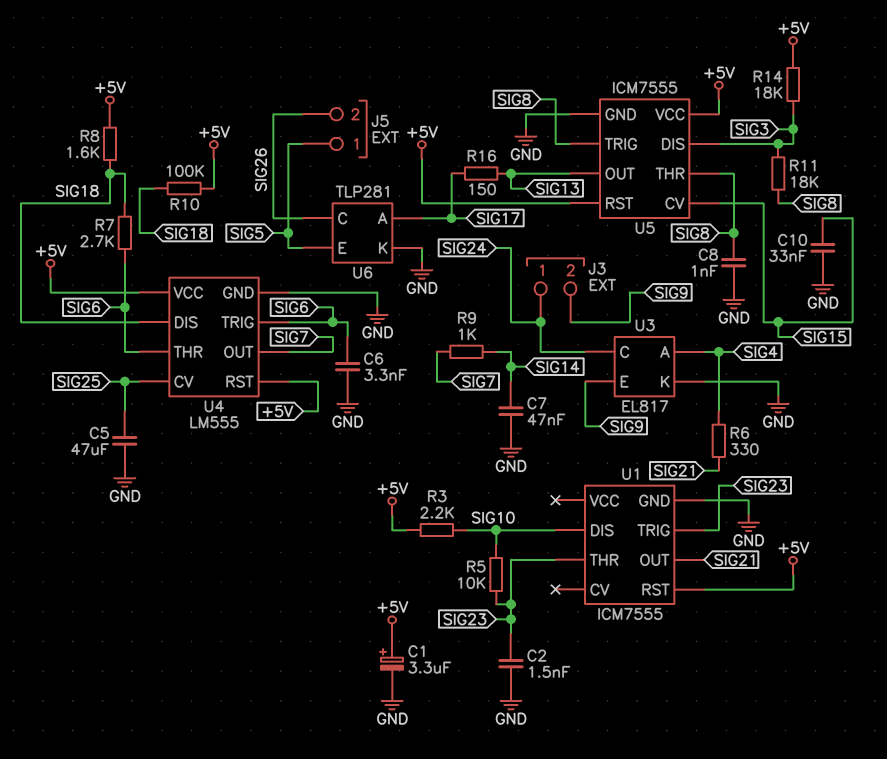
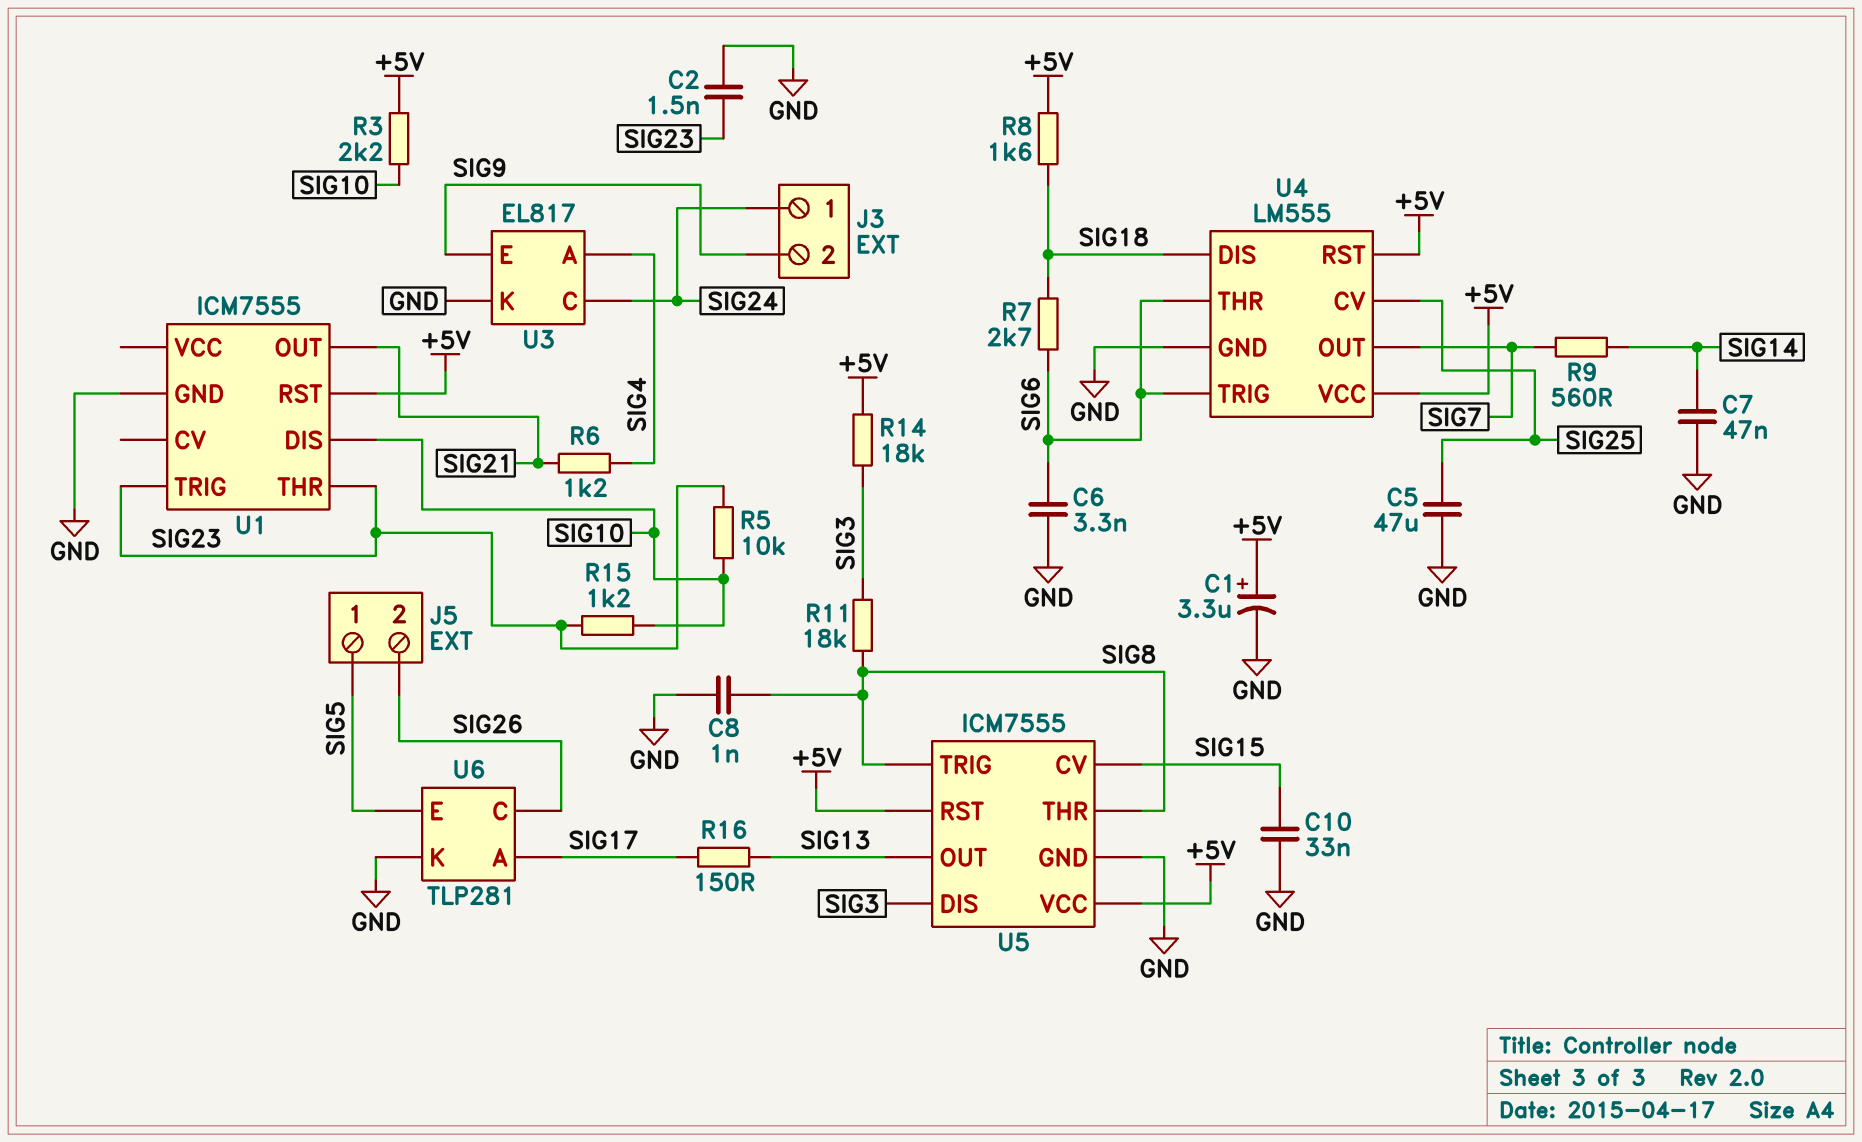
R6: 330 (SIG4, SIG21) -> 1.2k (SIG4, SIG21)
R9: 1k (SIG7, SIG14) -> 560 (SIG7, SIG14)
R10: 100k (+5V, SIG18) -> none
R15: none -> 1.2k (SIG10, SIG23)

